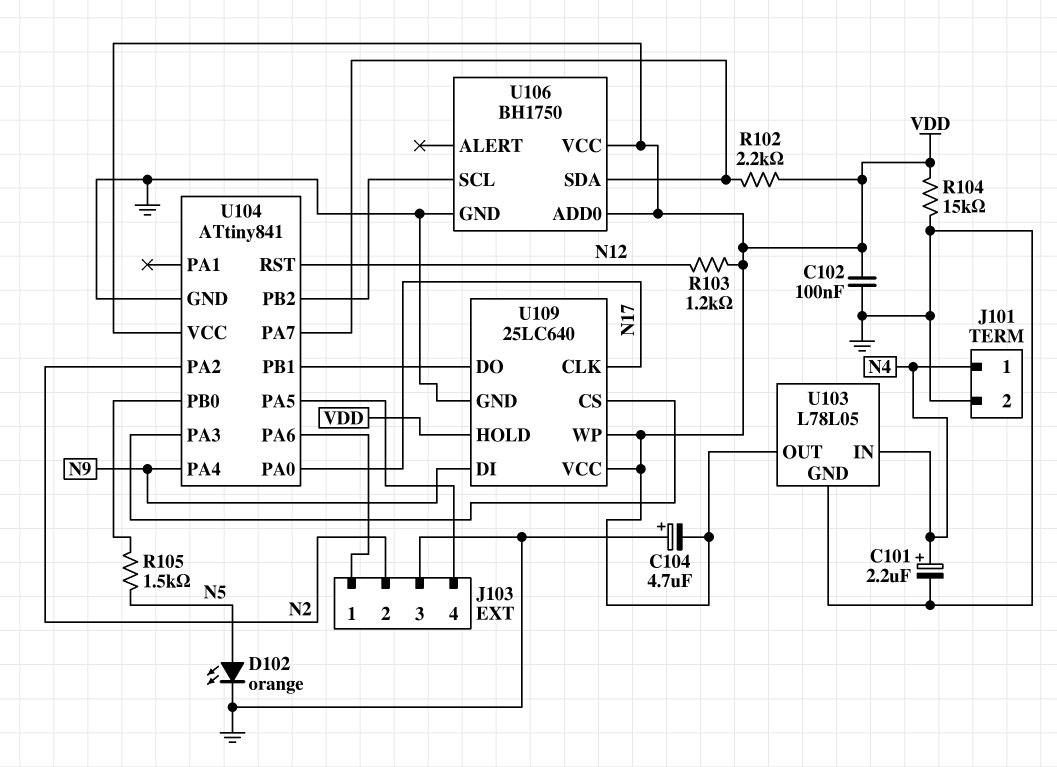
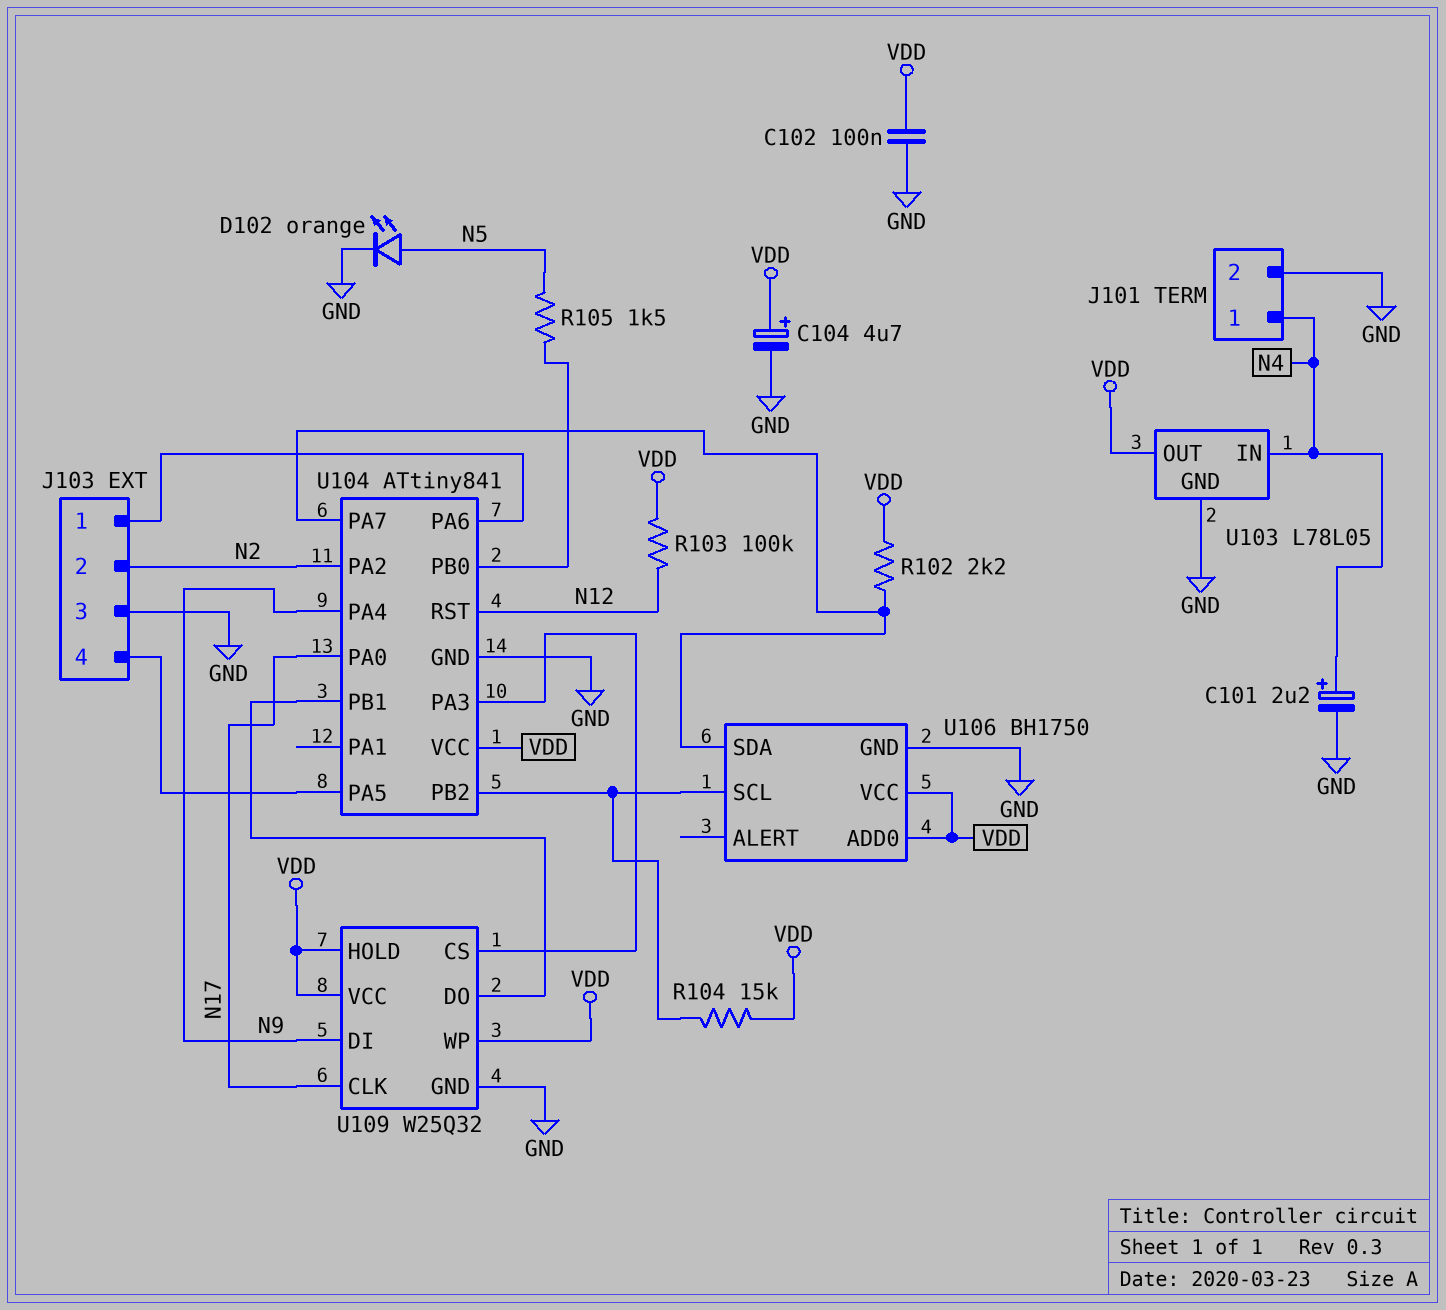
C104: 4.7uF (plus GND, minus VDD) -> 4.7uF (plus VDD, minus GND)
R103: 1.2k (N12, VDD) -> 100k (N12, VDD)
R104: 15k (GND, VDD) -> 15k (U104/PB2, VDD)
U109: 25LC640 -> W25Q32

